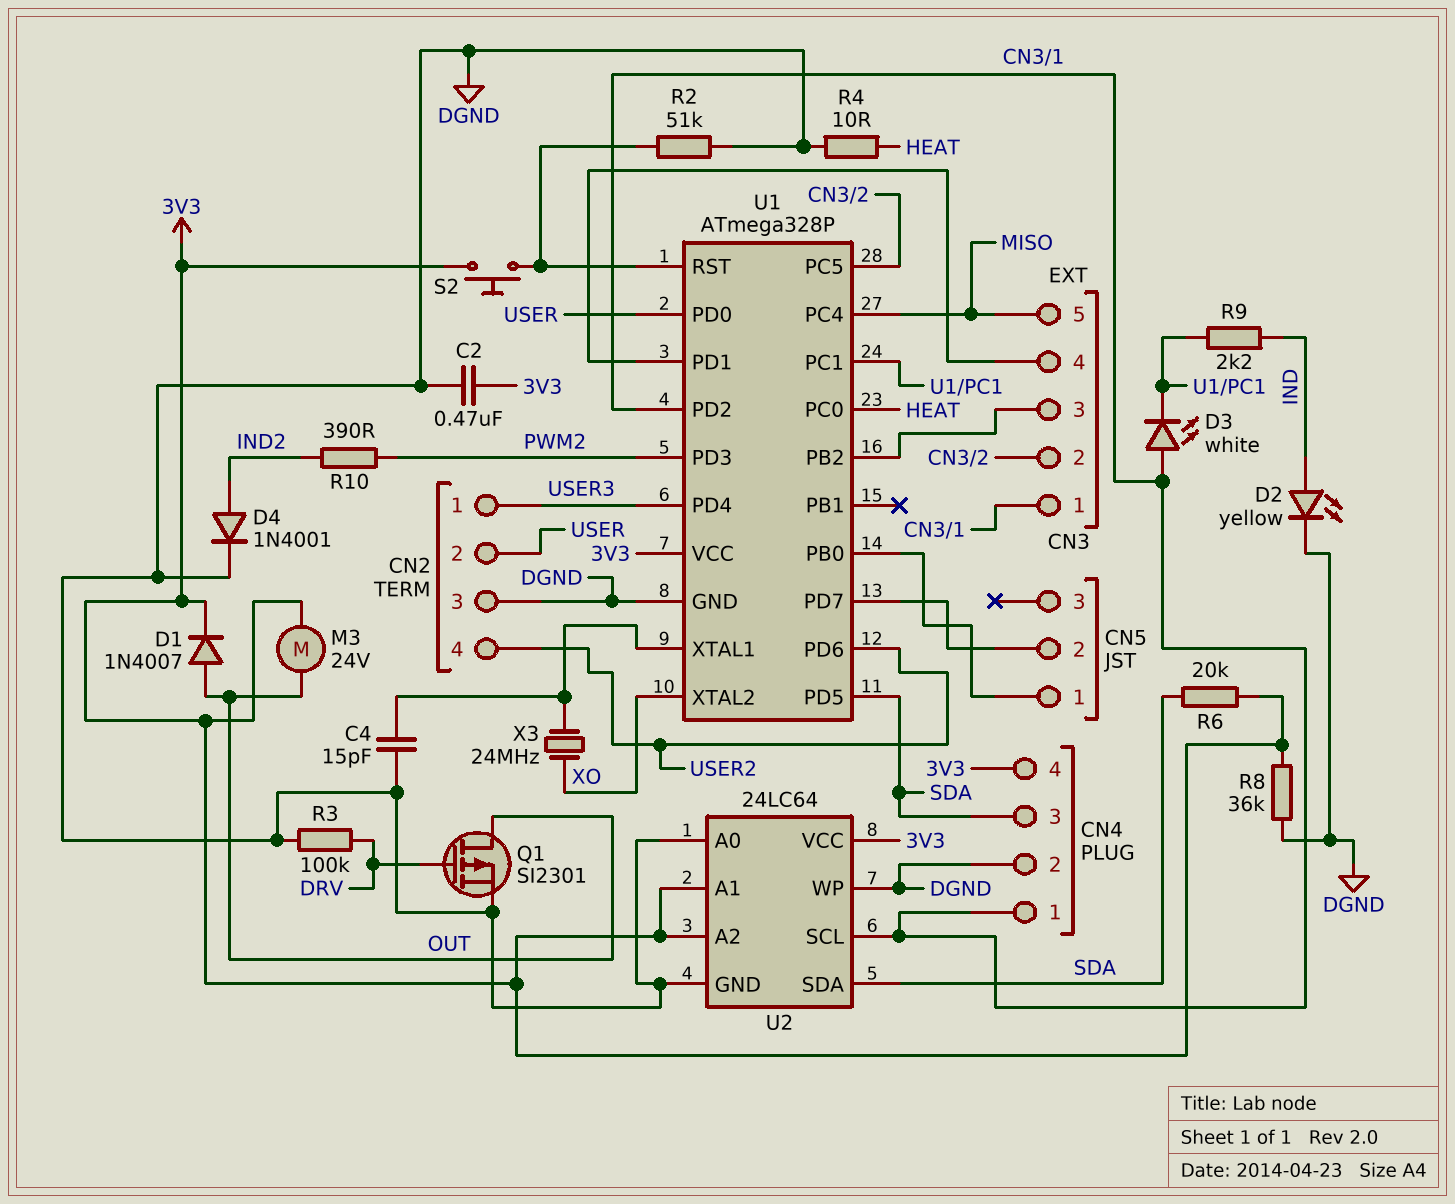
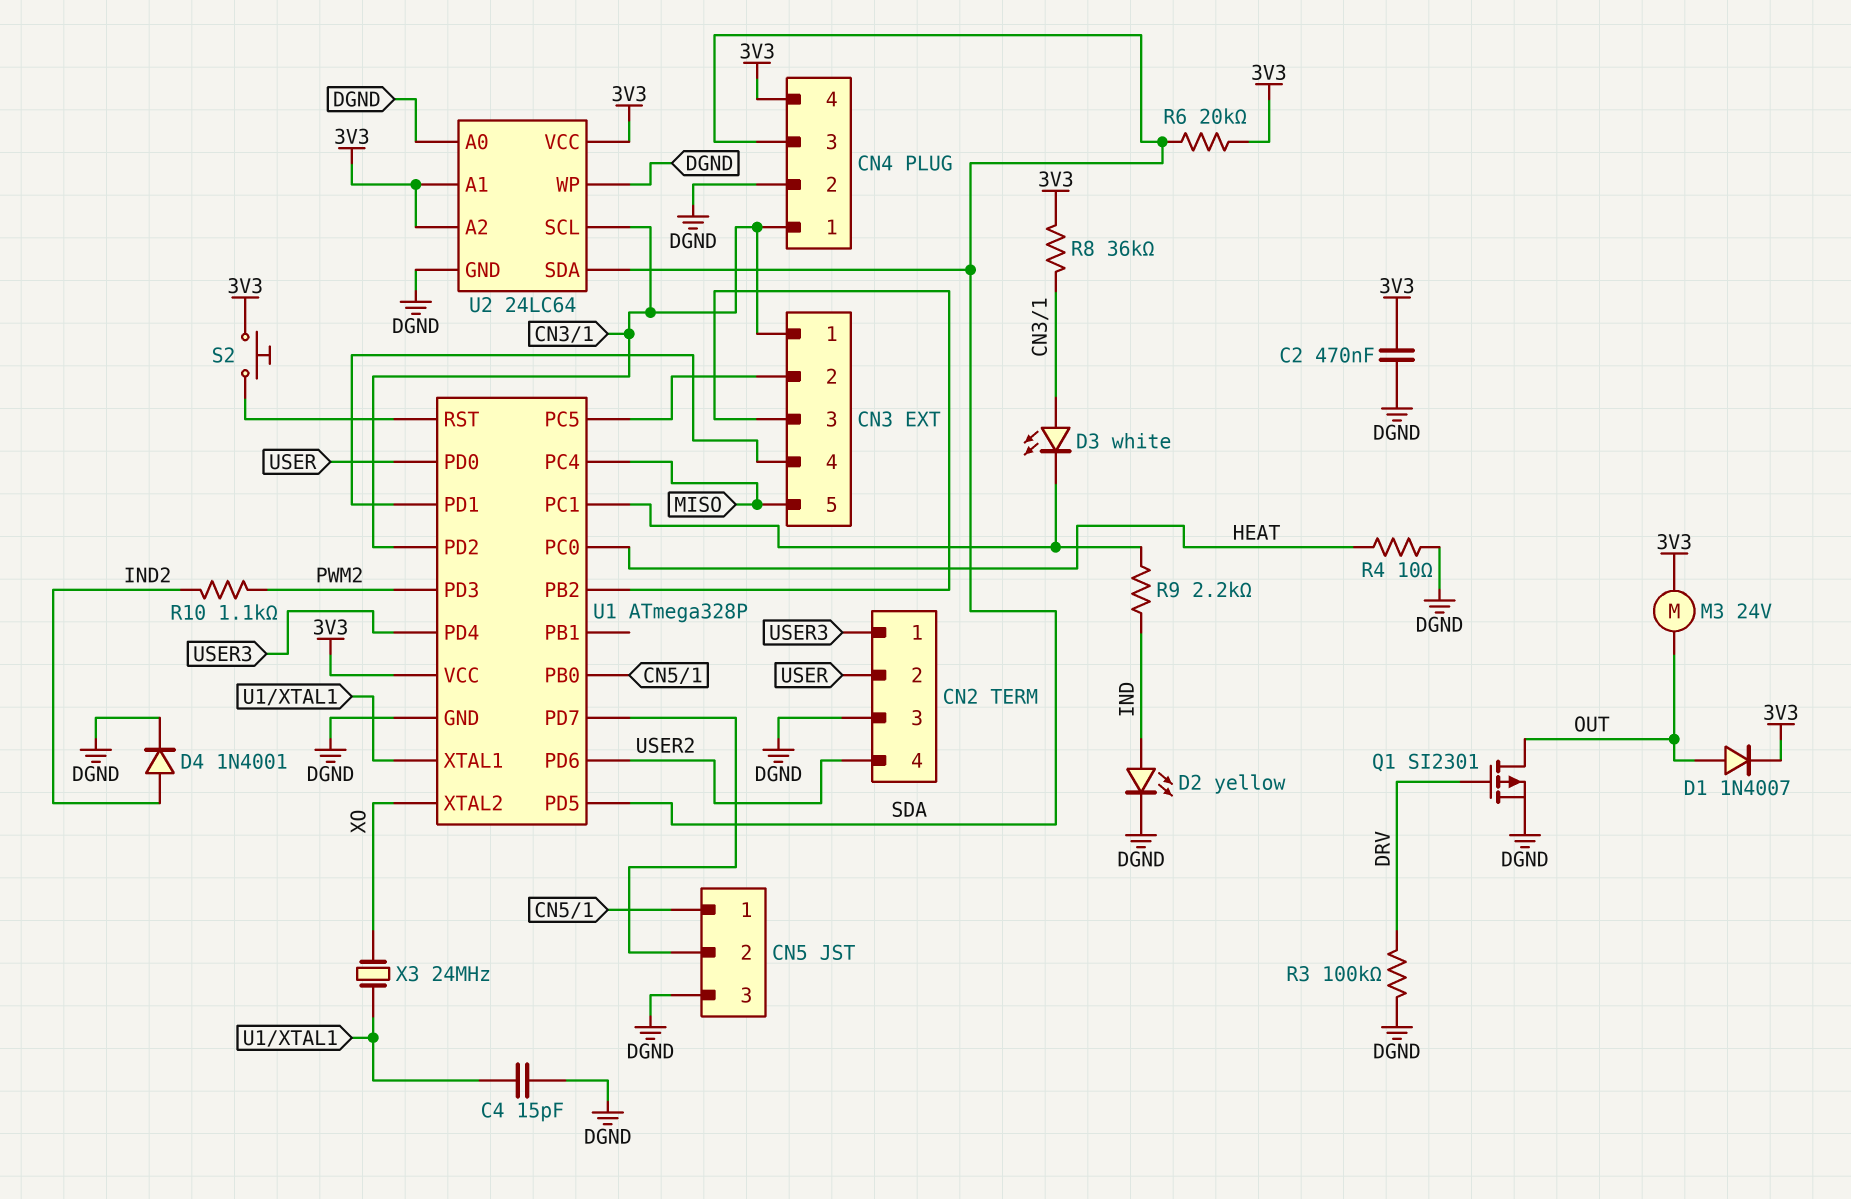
CN5 pin 3: none -> DGND
R2: 51k (DGND, U1/RST) -> none
R8: 36k (3V3, DGND) -> 36k (3V3, CN3/1)
R10: 390 (IND2, PWM2) -> 1.1k (IND2, PWM2)

